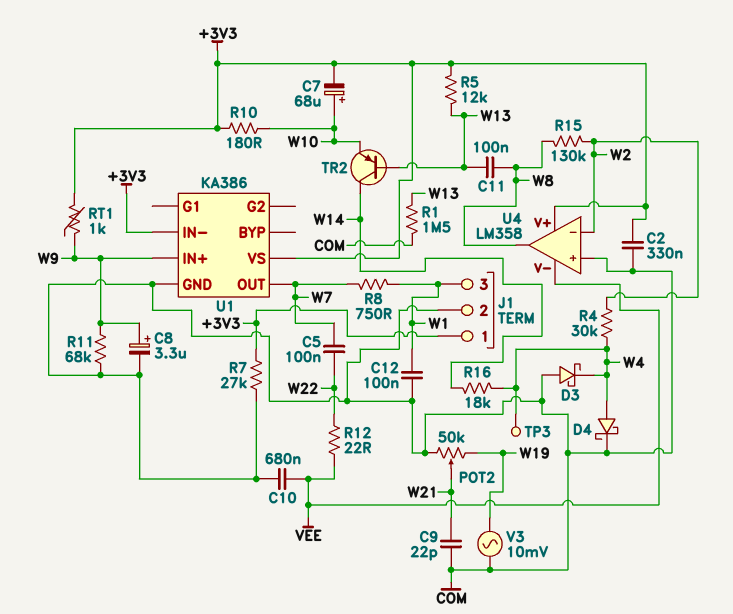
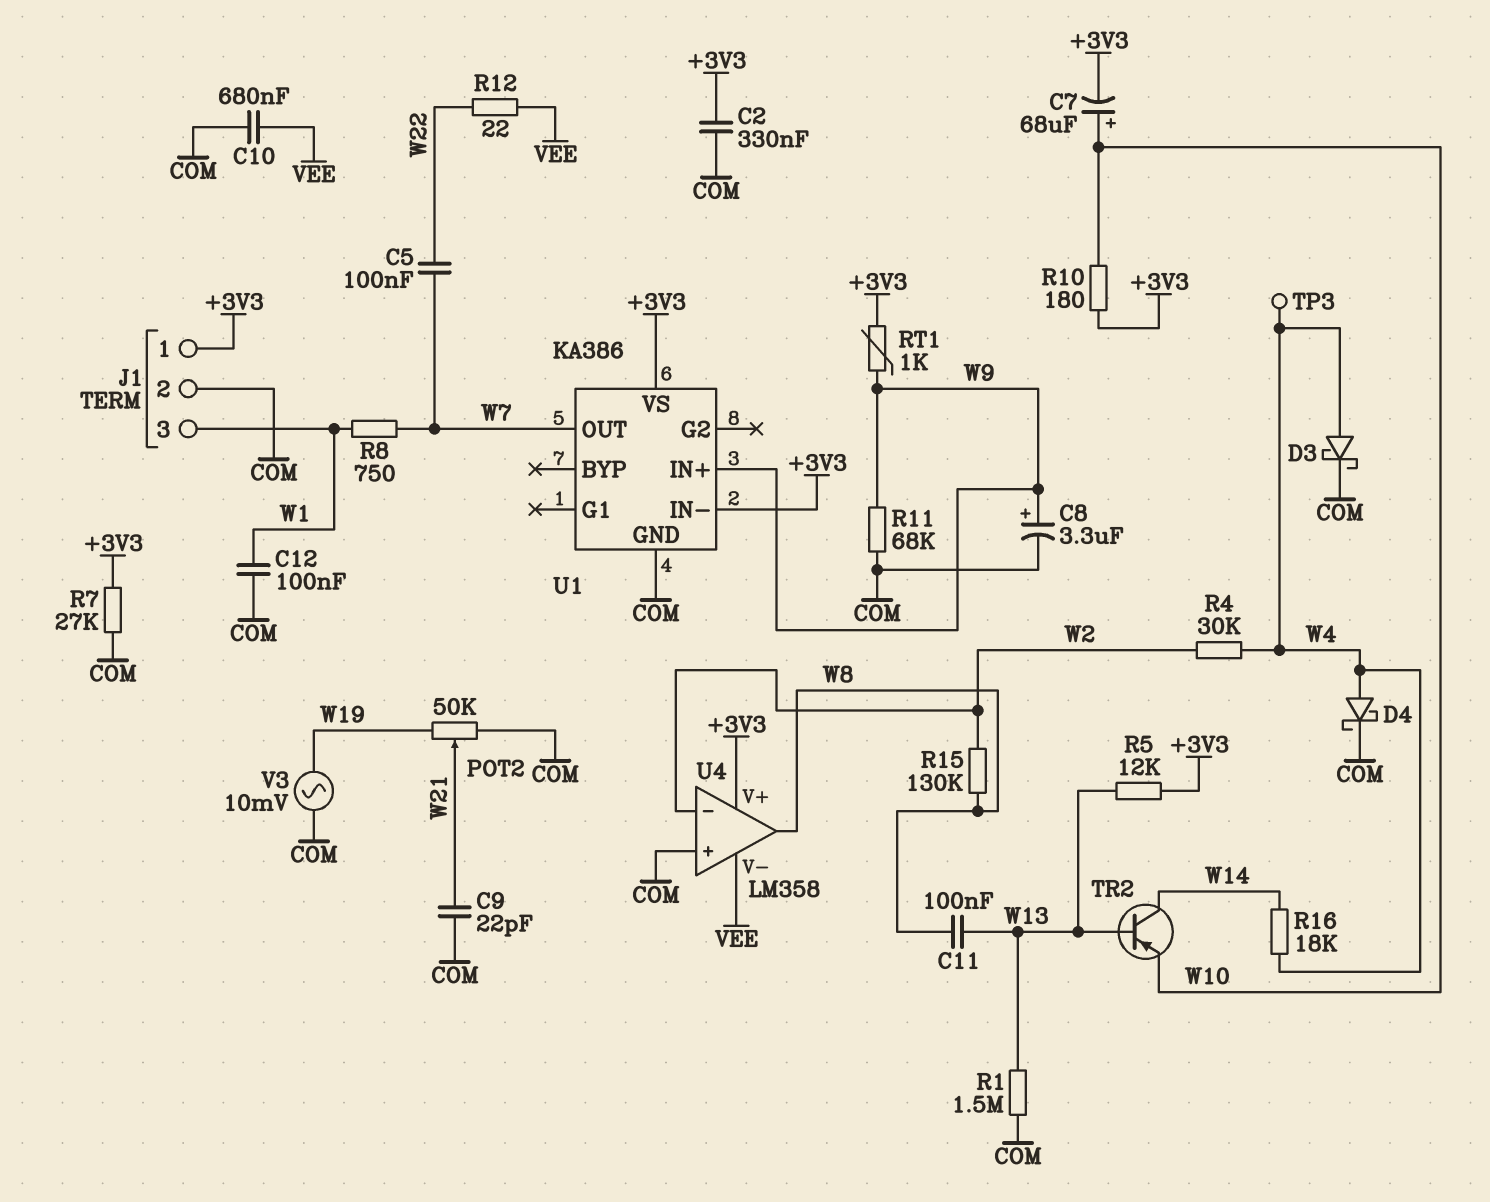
D3: schottky (A COM, K W4) -> schottky (A W4, K COM)

